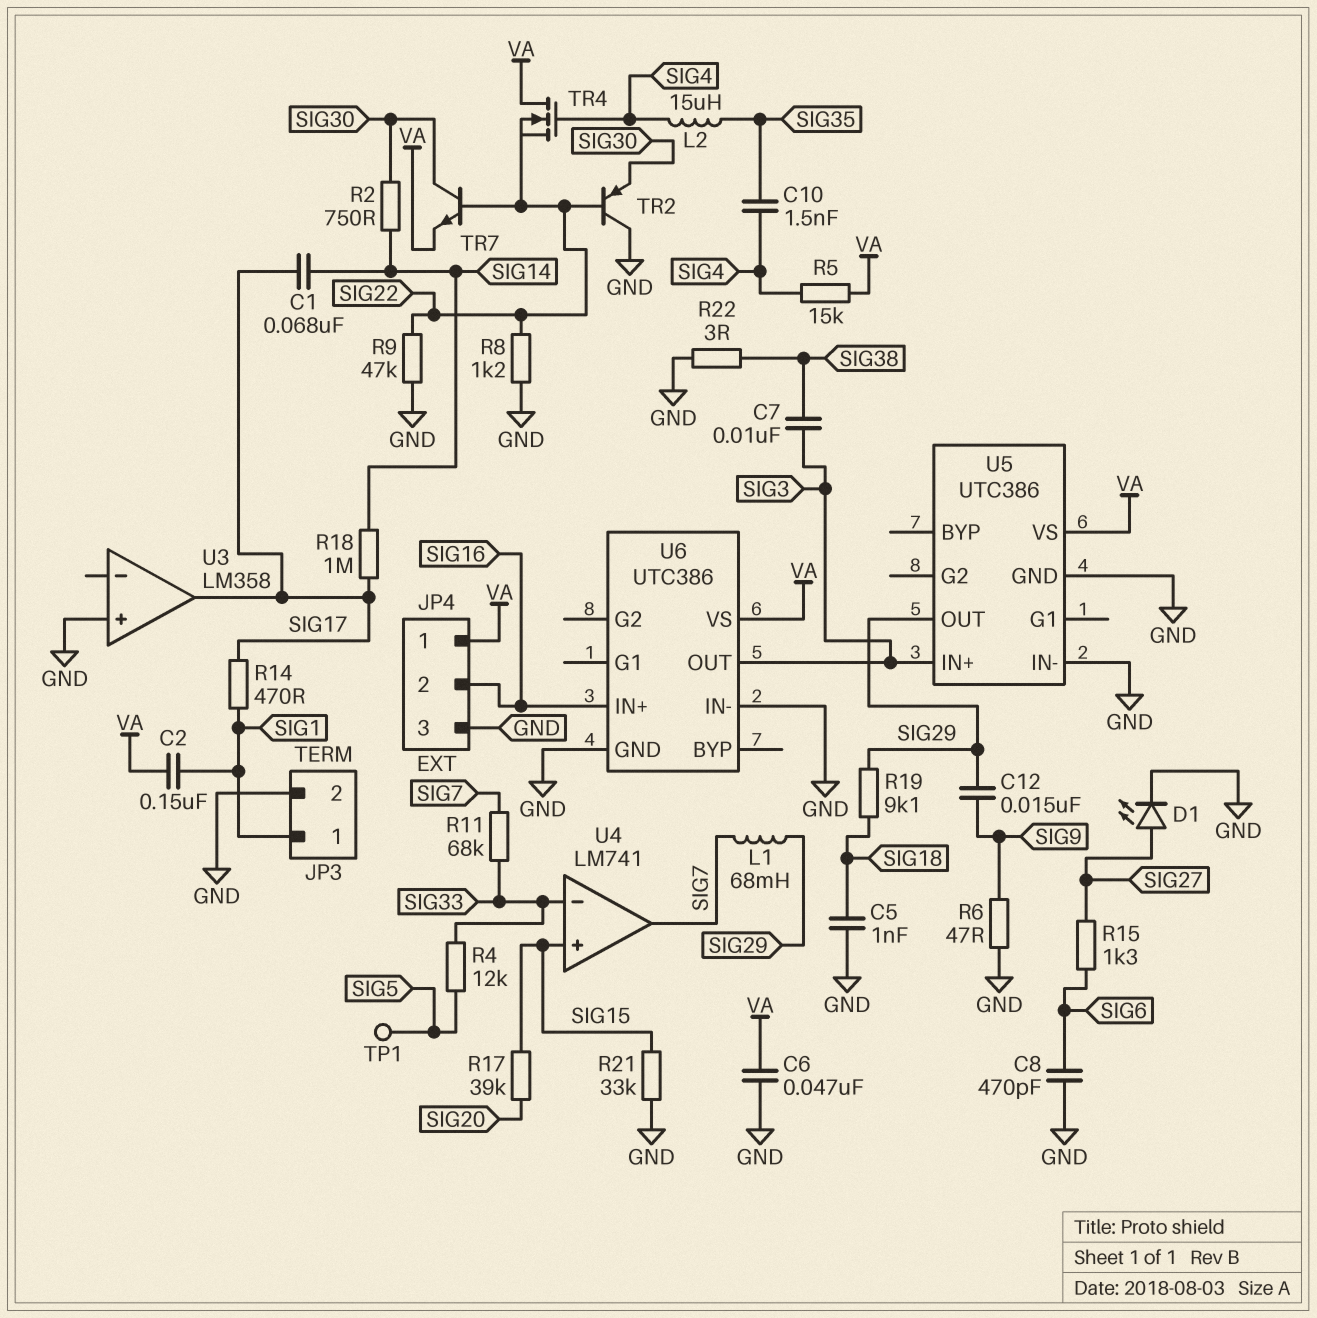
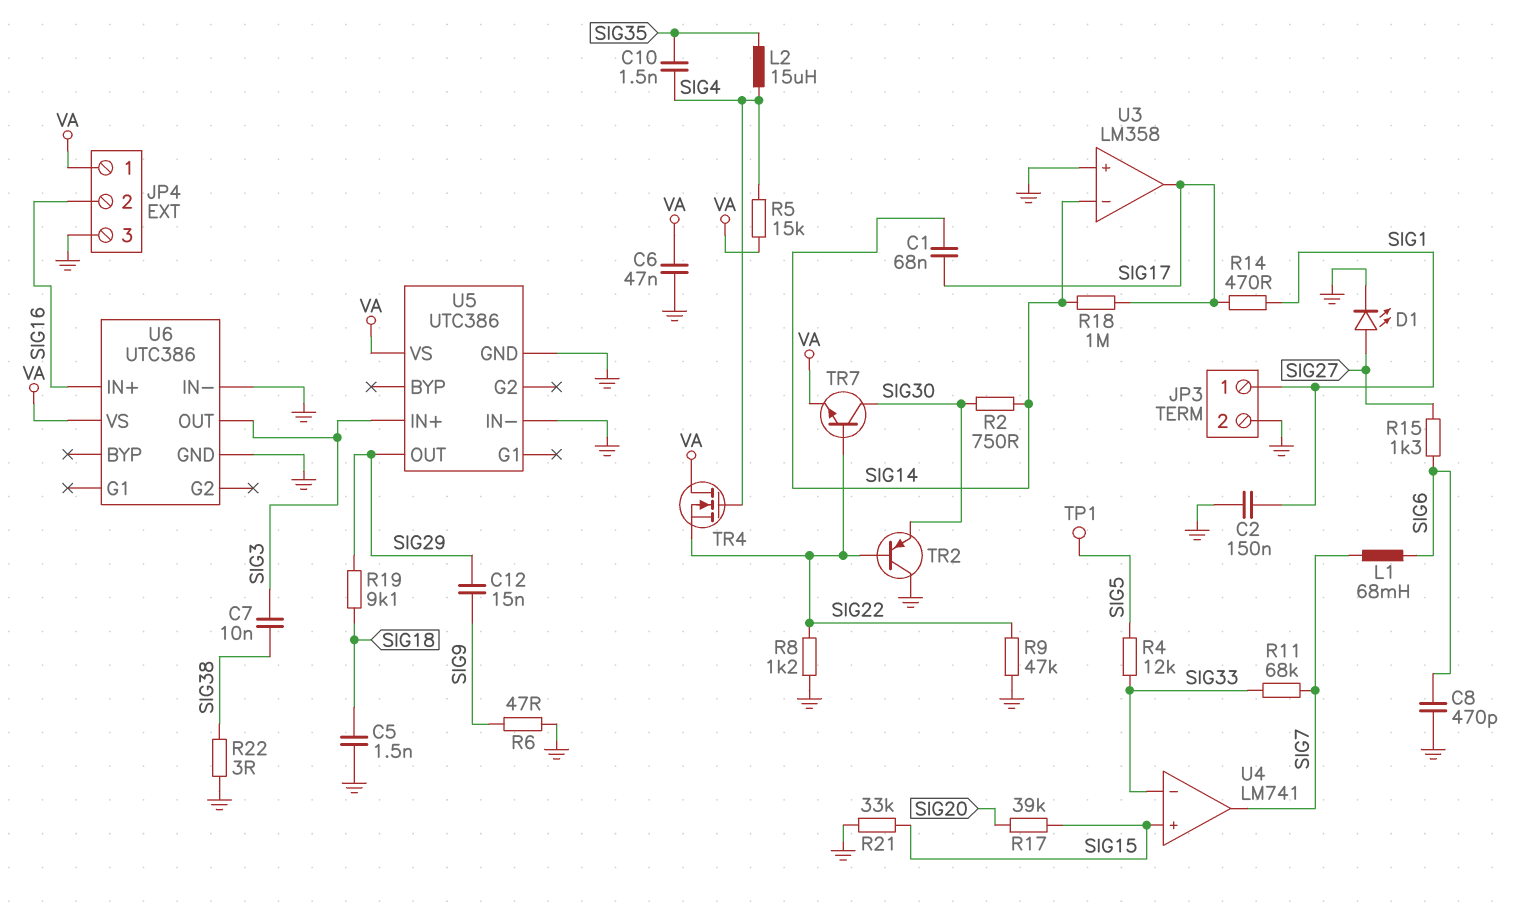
C2: 150nF (SIG1, VA) -> 150nF (GND, SIG1)
C5: 1nF (GND, SIG18) -> 1.5nF (GND, SIG18)
L1: 68mH (SIG7, SIG29) -> 68mH (SIG6, SIG7)
U3 pin in-: none -> SIG14

